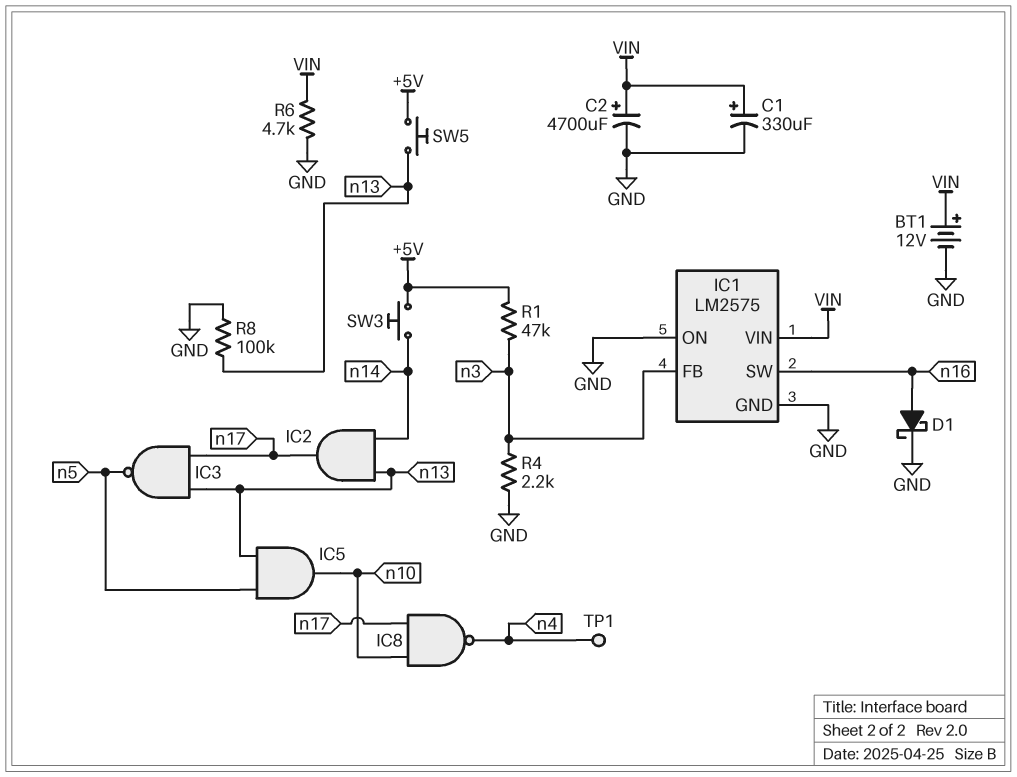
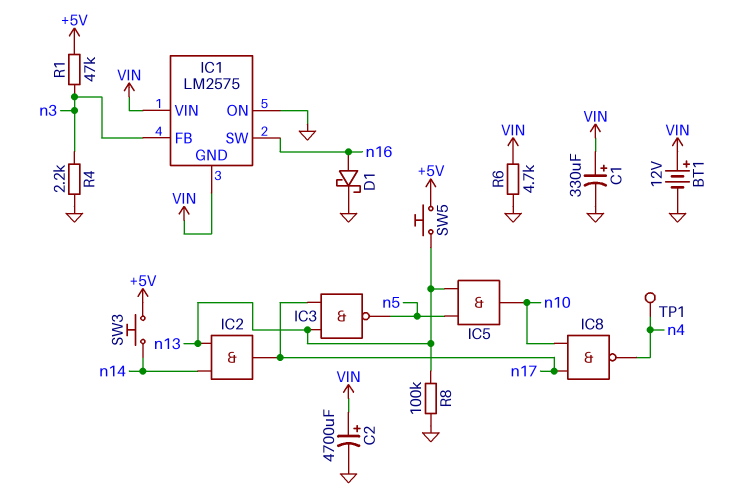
IC1 pin GND: GND -> VIN

